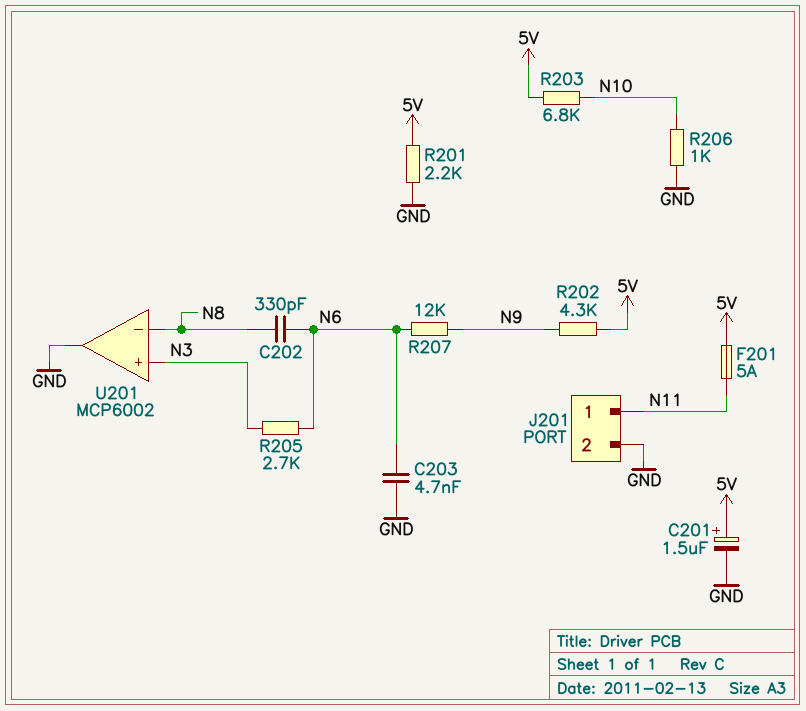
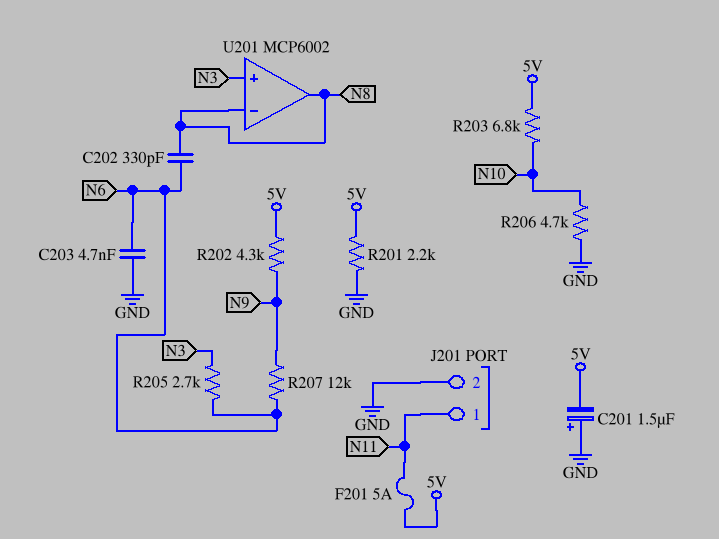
C201: 1.5uF (plus 5V, minus GND) -> 1.5uF (plus GND, minus 5V)
R206: 1k (GND, N10) -> 4.7k (GND, N10)
U201 pin out: GND -> N8

